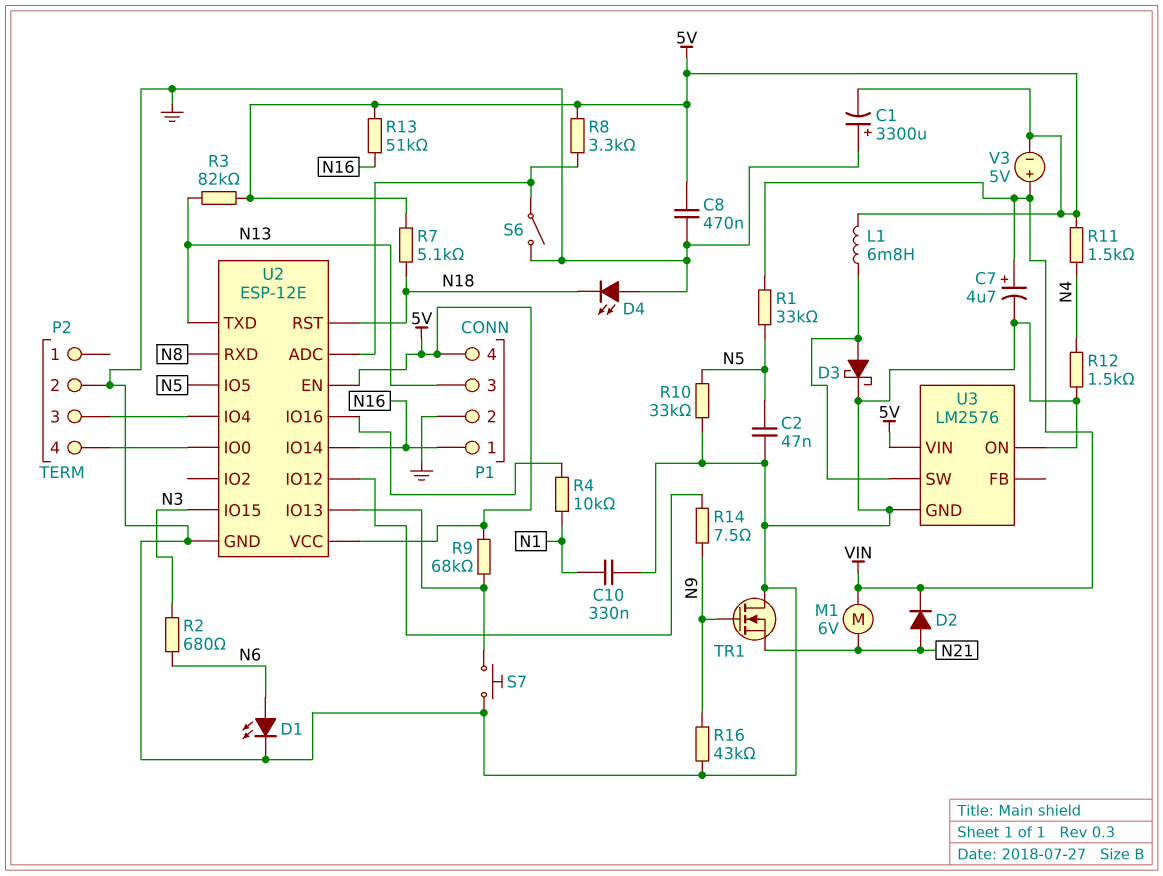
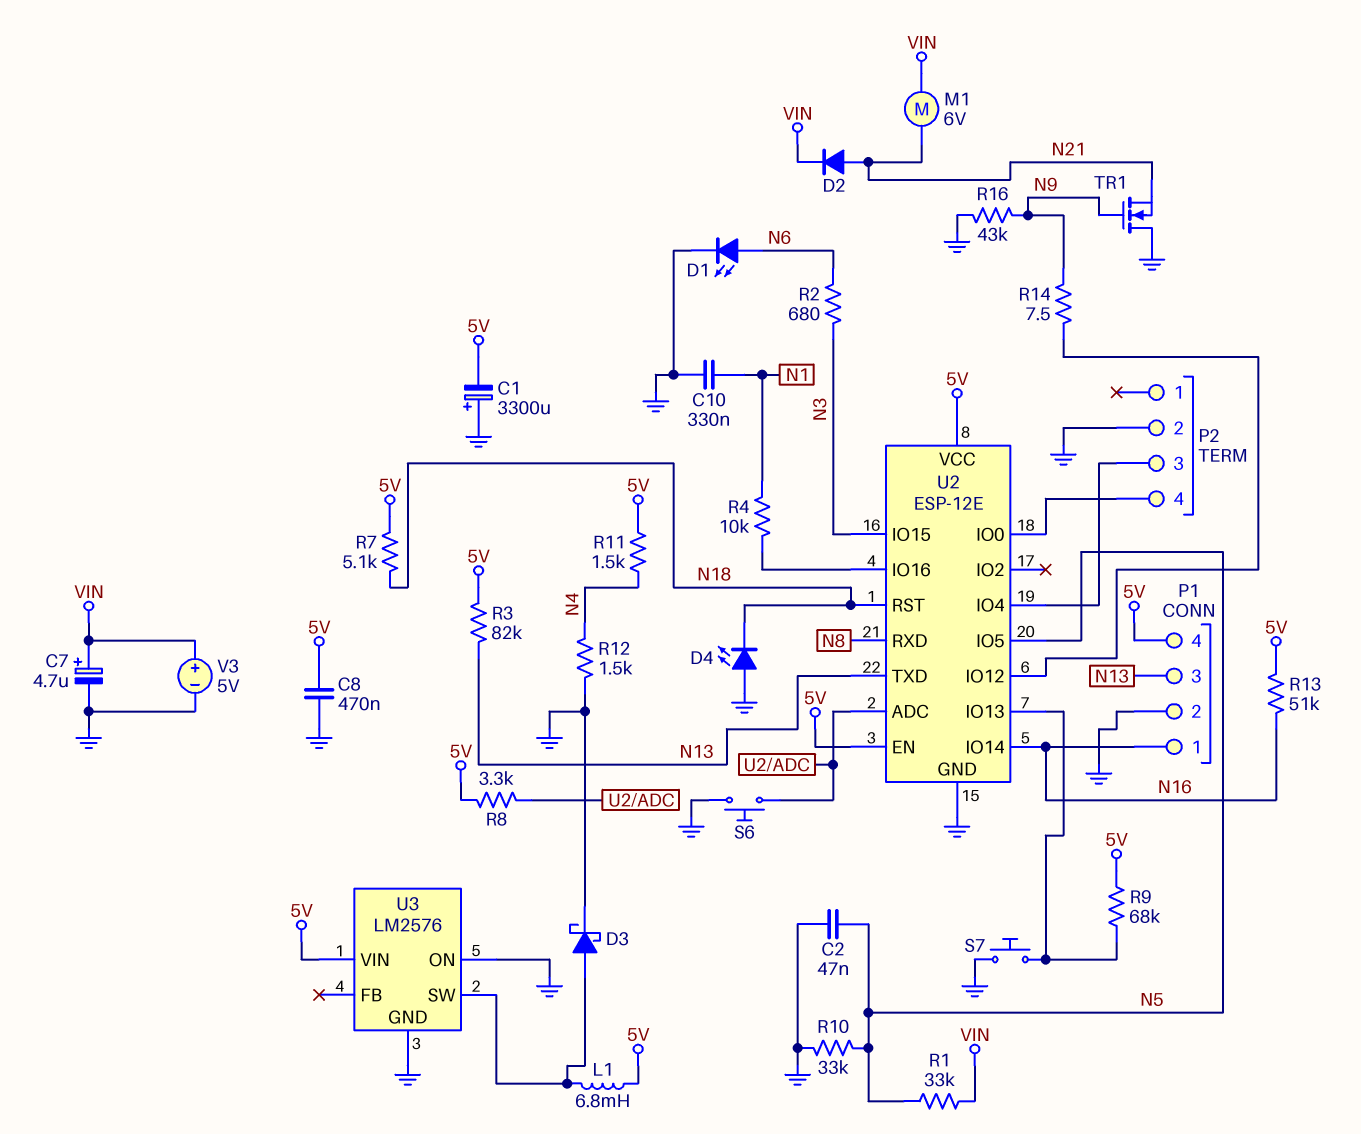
S6: switch (GND, U2/ADC) -> button (GND, U2/ADC)
V3: 5V (plus VIN, minus 5V) -> 5V (plus VIN, minus GND)

